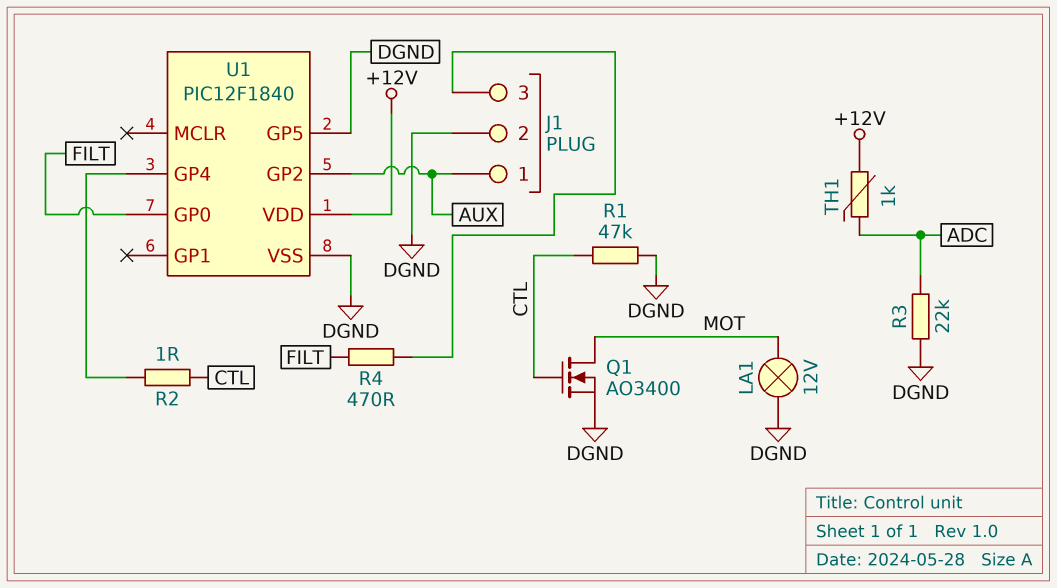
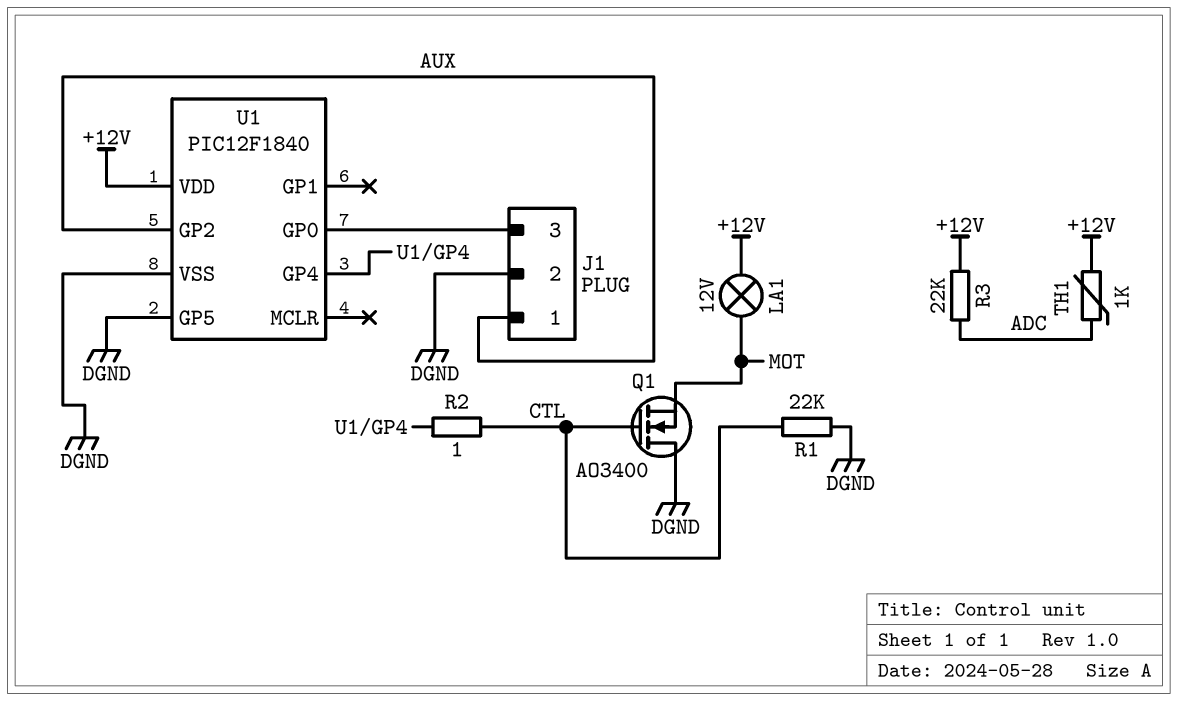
LA1: lamp 12V (DGND, MOT) -> lamp 12V (+12V, MOT)
Q1: NMOS AO3400 (G CTL, D MOT, S DGND) -> NMOS AO3400 (G CTL, D DGND, S MOT)
R1: 47k (CTL, DGND) -> 22k (CTL, DGND)
R3: 22k (ADC, DGND) -> 22k (+12V, ADC)
R4: 470 (FILT, J1/3) -> none
U1 pin GP0: FILT -> J1/3

